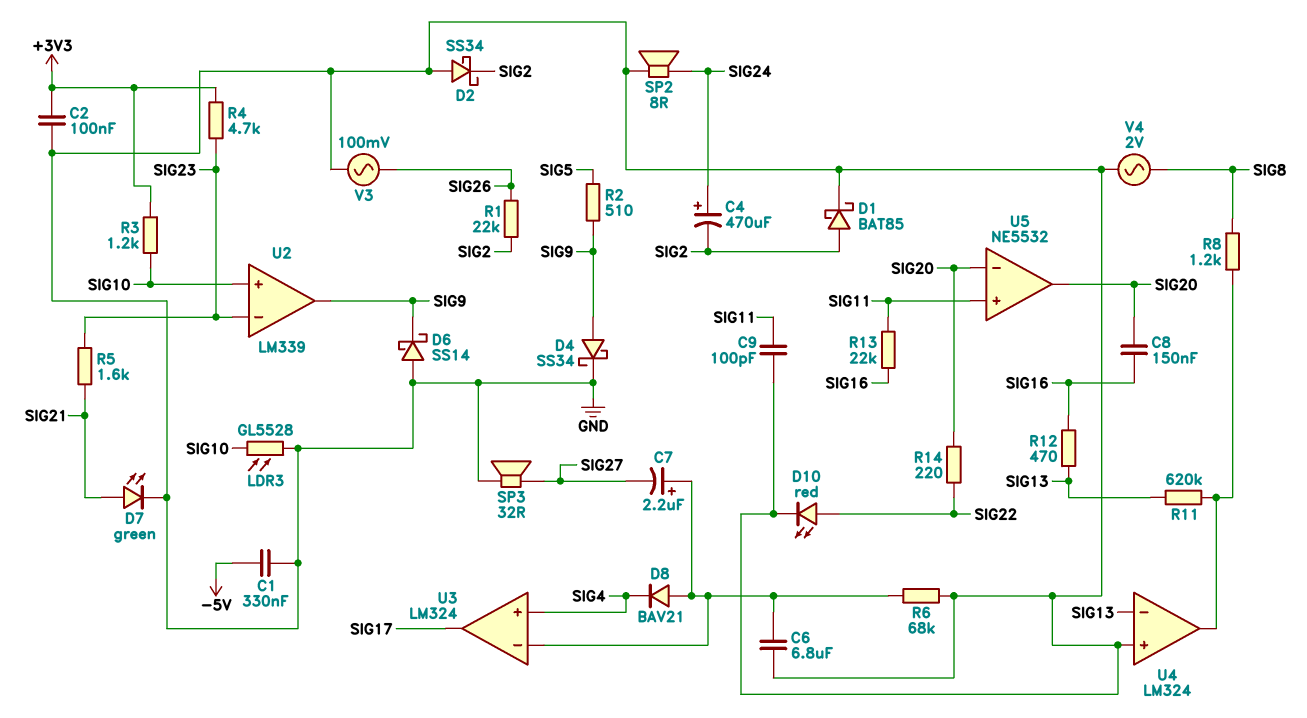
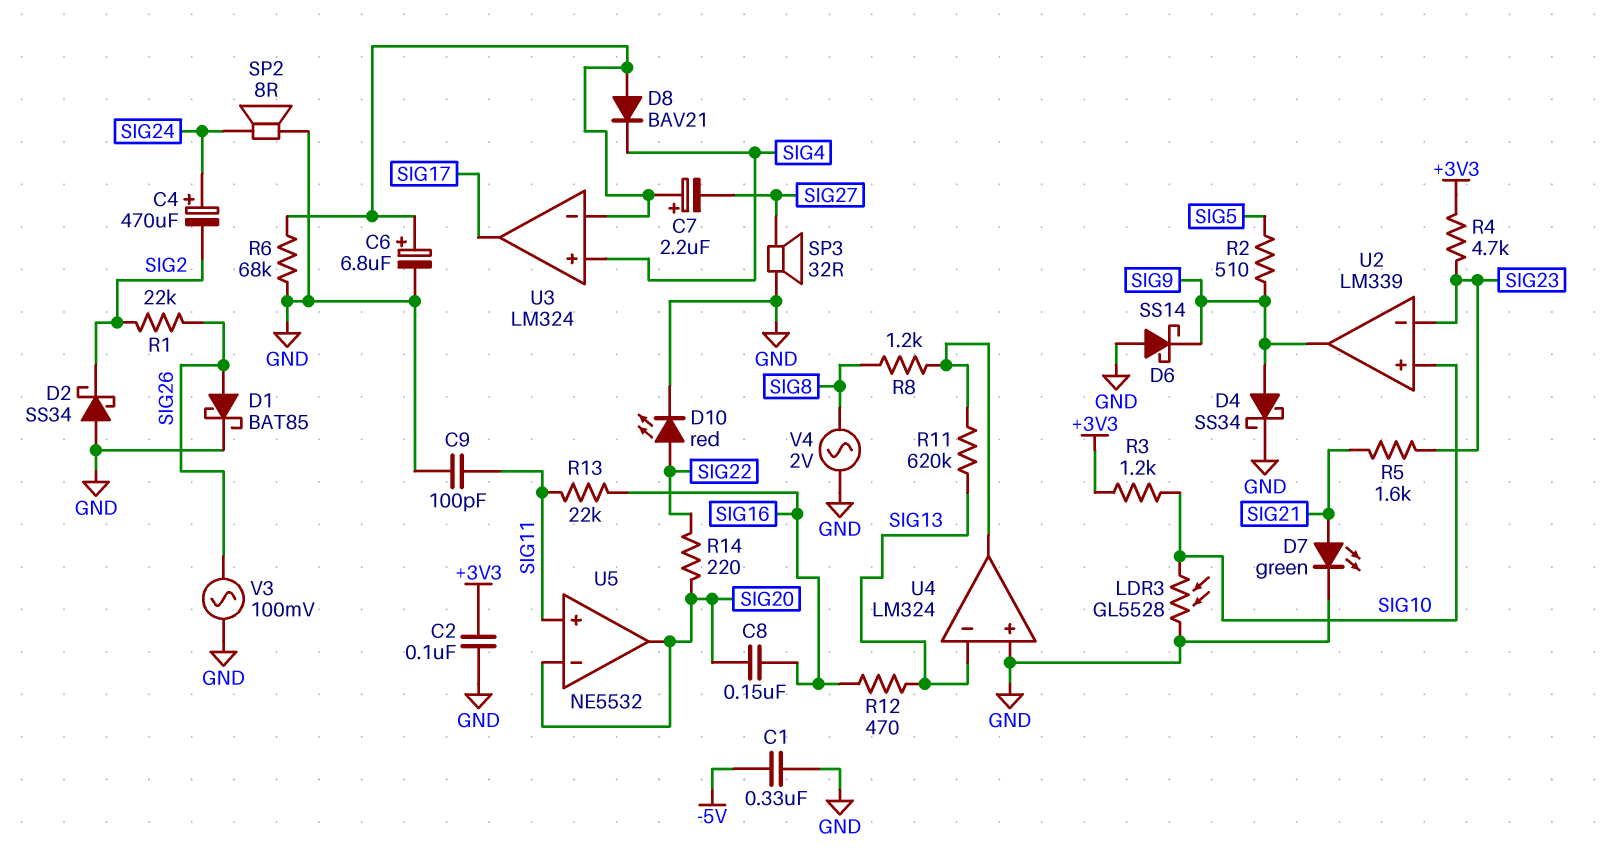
C6: 6.8uF (GND, U3/in-) -> 6.8uF (plus U3/in-, minus GND)
D1: schottky BAT85 (A SIG2, K GND) -> schottky BAT85 (A SIG26, K GND)

